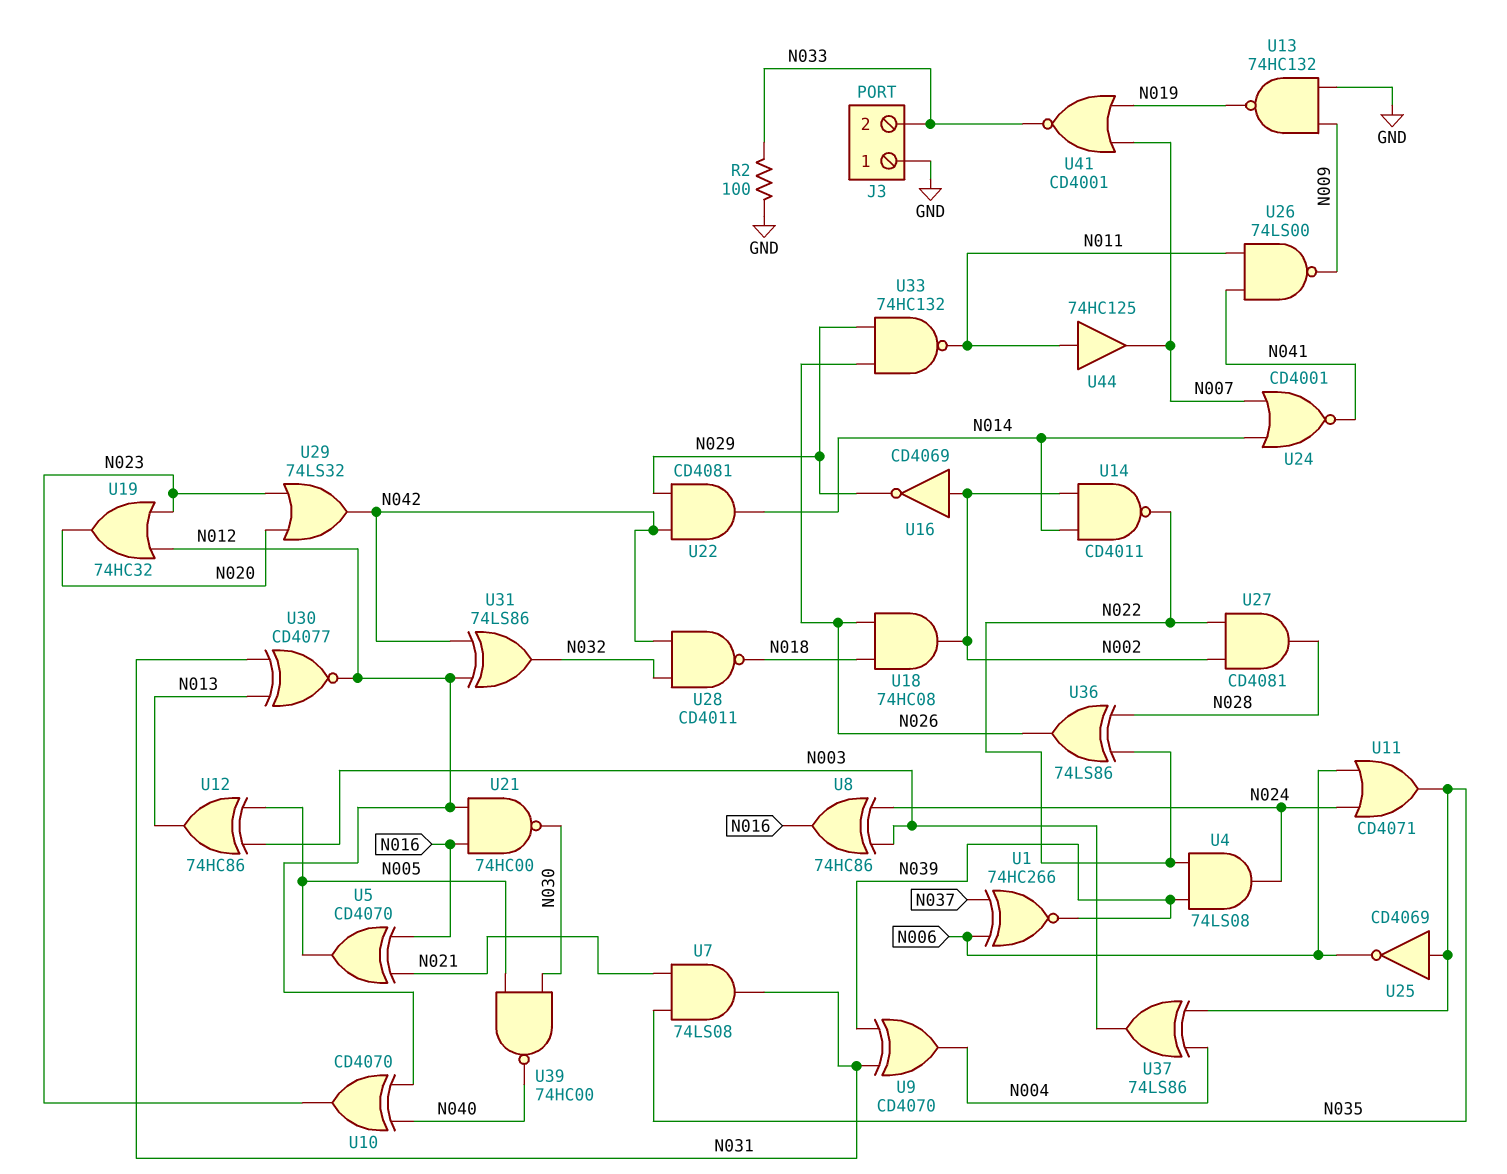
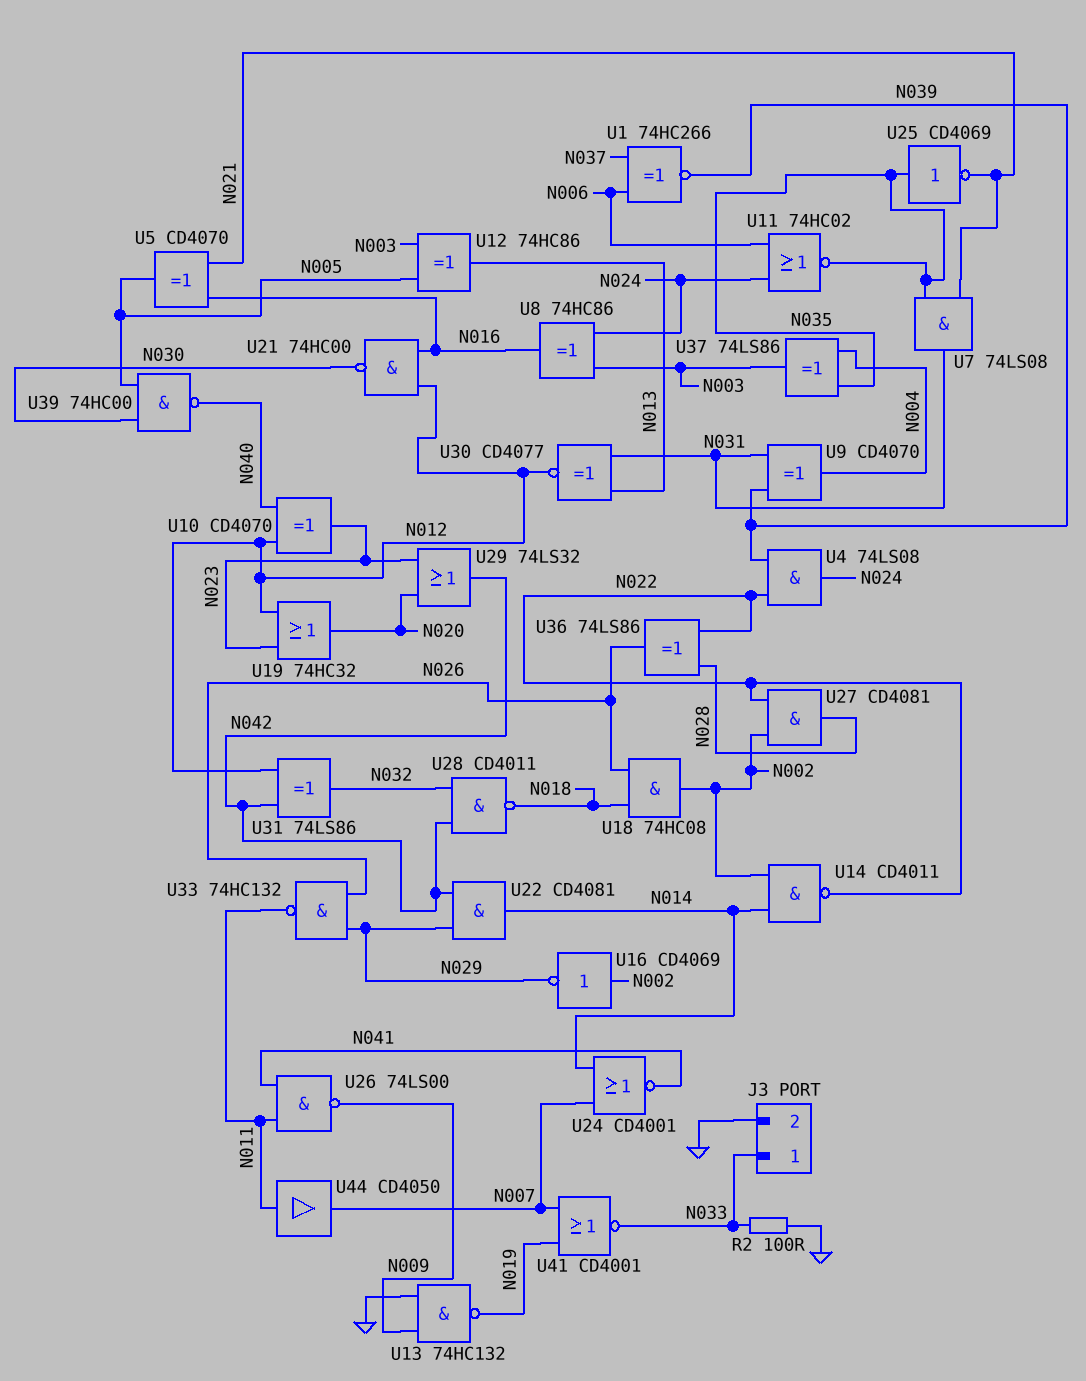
J3 pin 1: GND -> N033
J3 pin 2: N033 -> GND
U11: OR CD4071 (in N006, in N024, out N035) -> NOR 74HC02 (in N006, in N024, out N035)
U25: NOT CD4069 (in N035, out N006) -> NOT CD4069 (in N035, out N021)
U44: buffer 74HC125 (in N011, out N007) -> buffer CD4050 (in N011, out N007)

